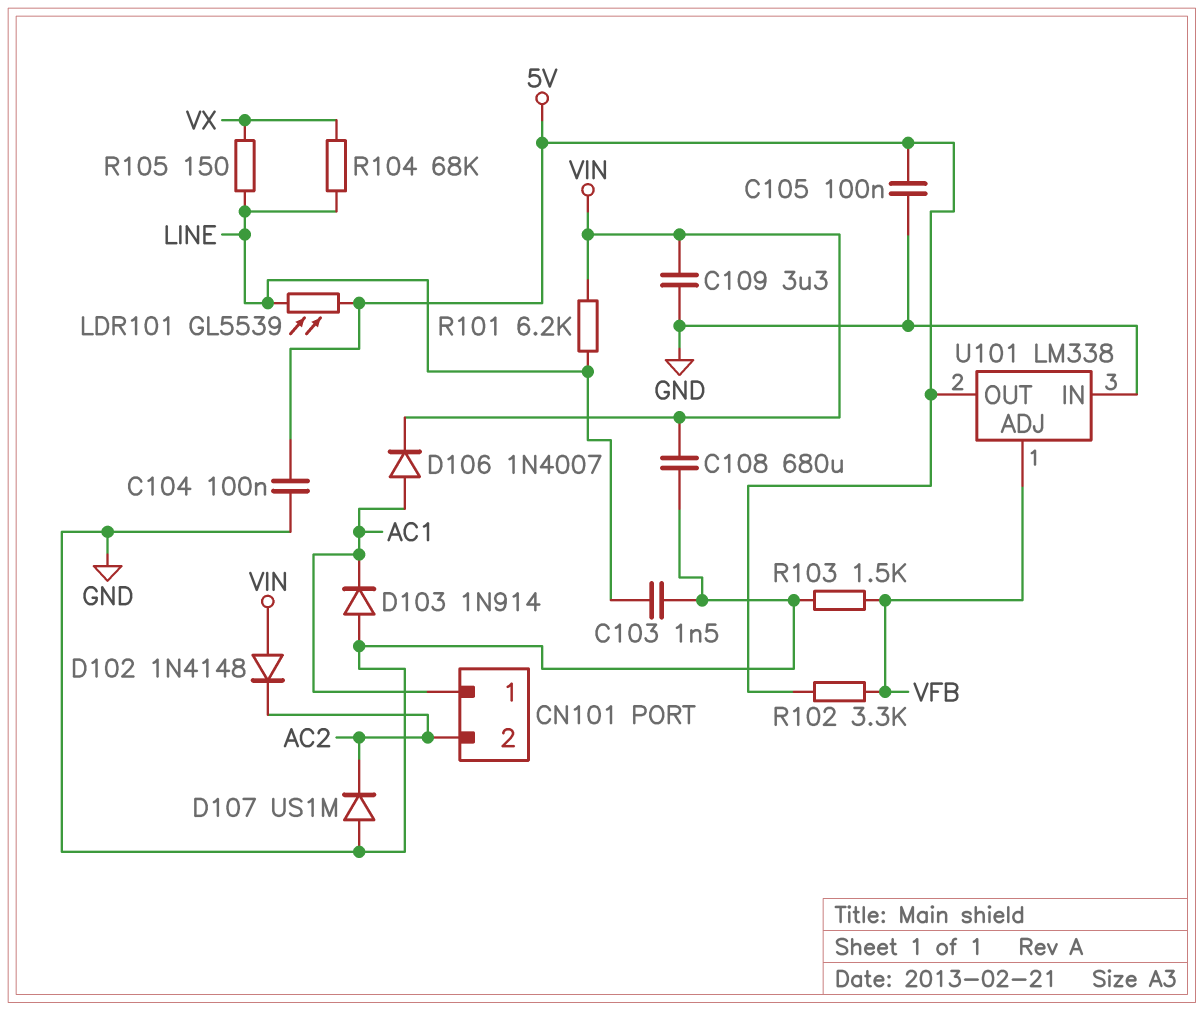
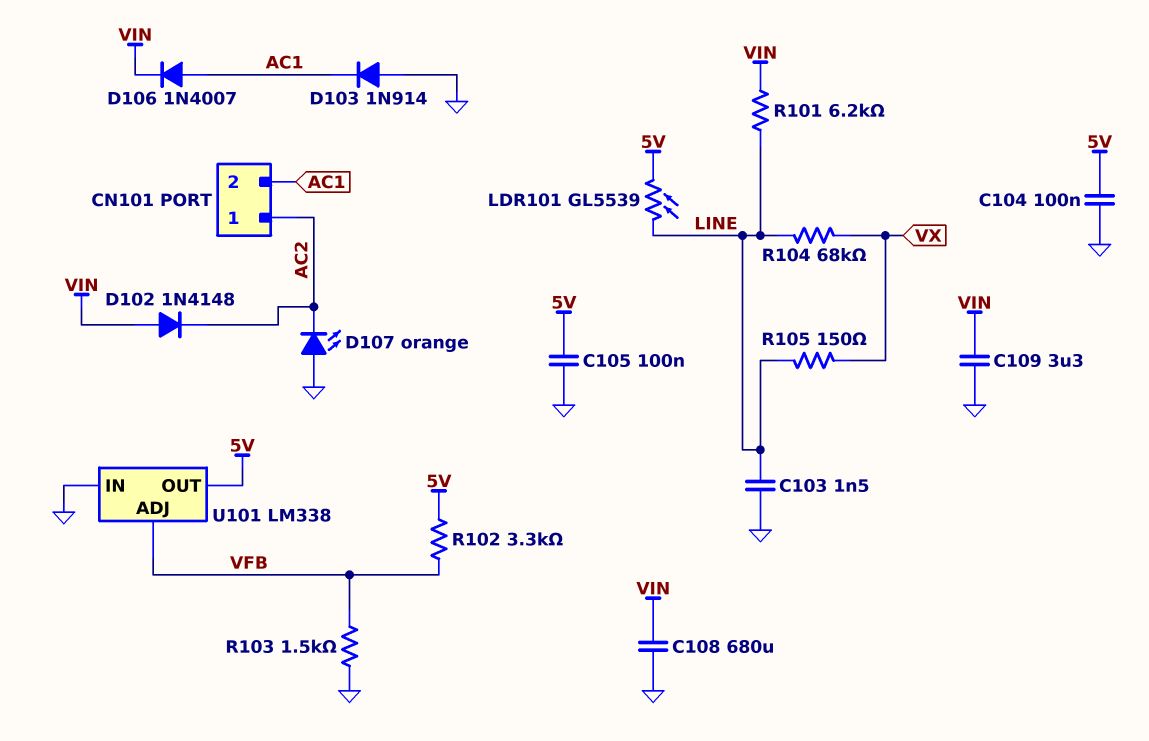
CN101 pin 1: AC1 -> AC2
CN101 pin 2: AC2 -> AC1
D107: diode US1M (A GND, K AC2) -> LED orange (A GND, K AC2)

